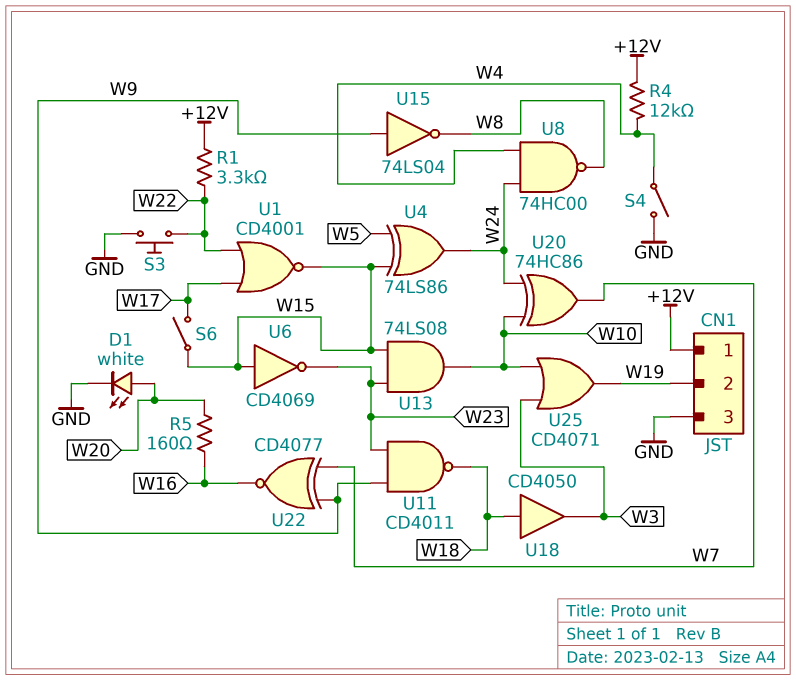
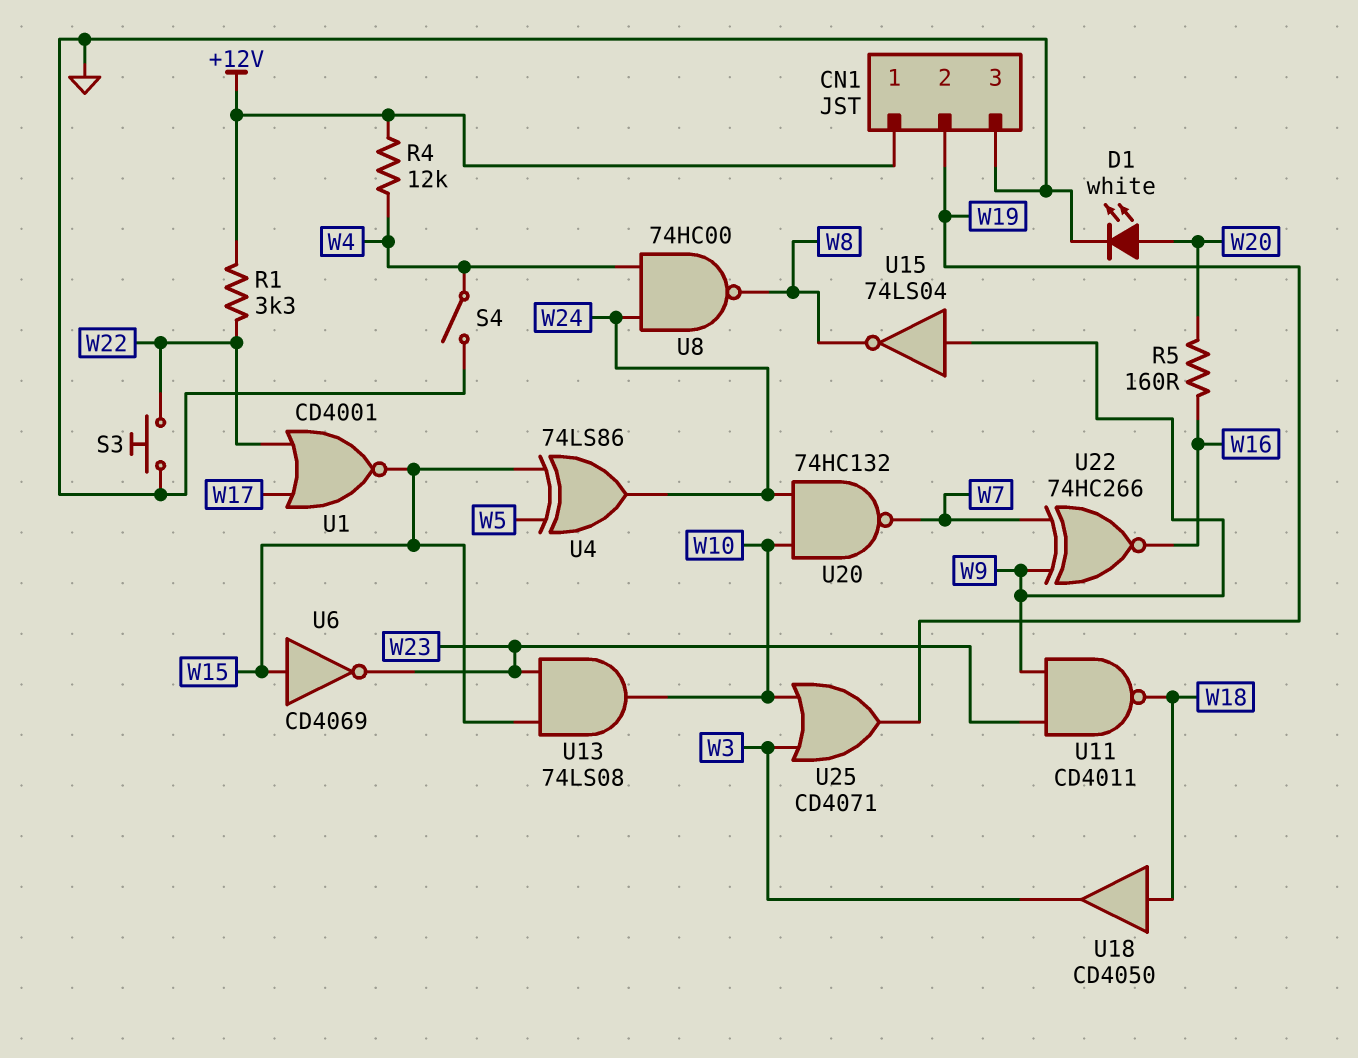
S6: switch (W15, W17) -> none
U20: XOR 74HC86 (in W10, in W24, out W7) -> NAND 74HC132 (in W10, in W24, out W7)
U22: XNOR CD4077 (in W7, in W9, out W16) -> XNOR 74HC266 (in W7, in W9, out W16)

